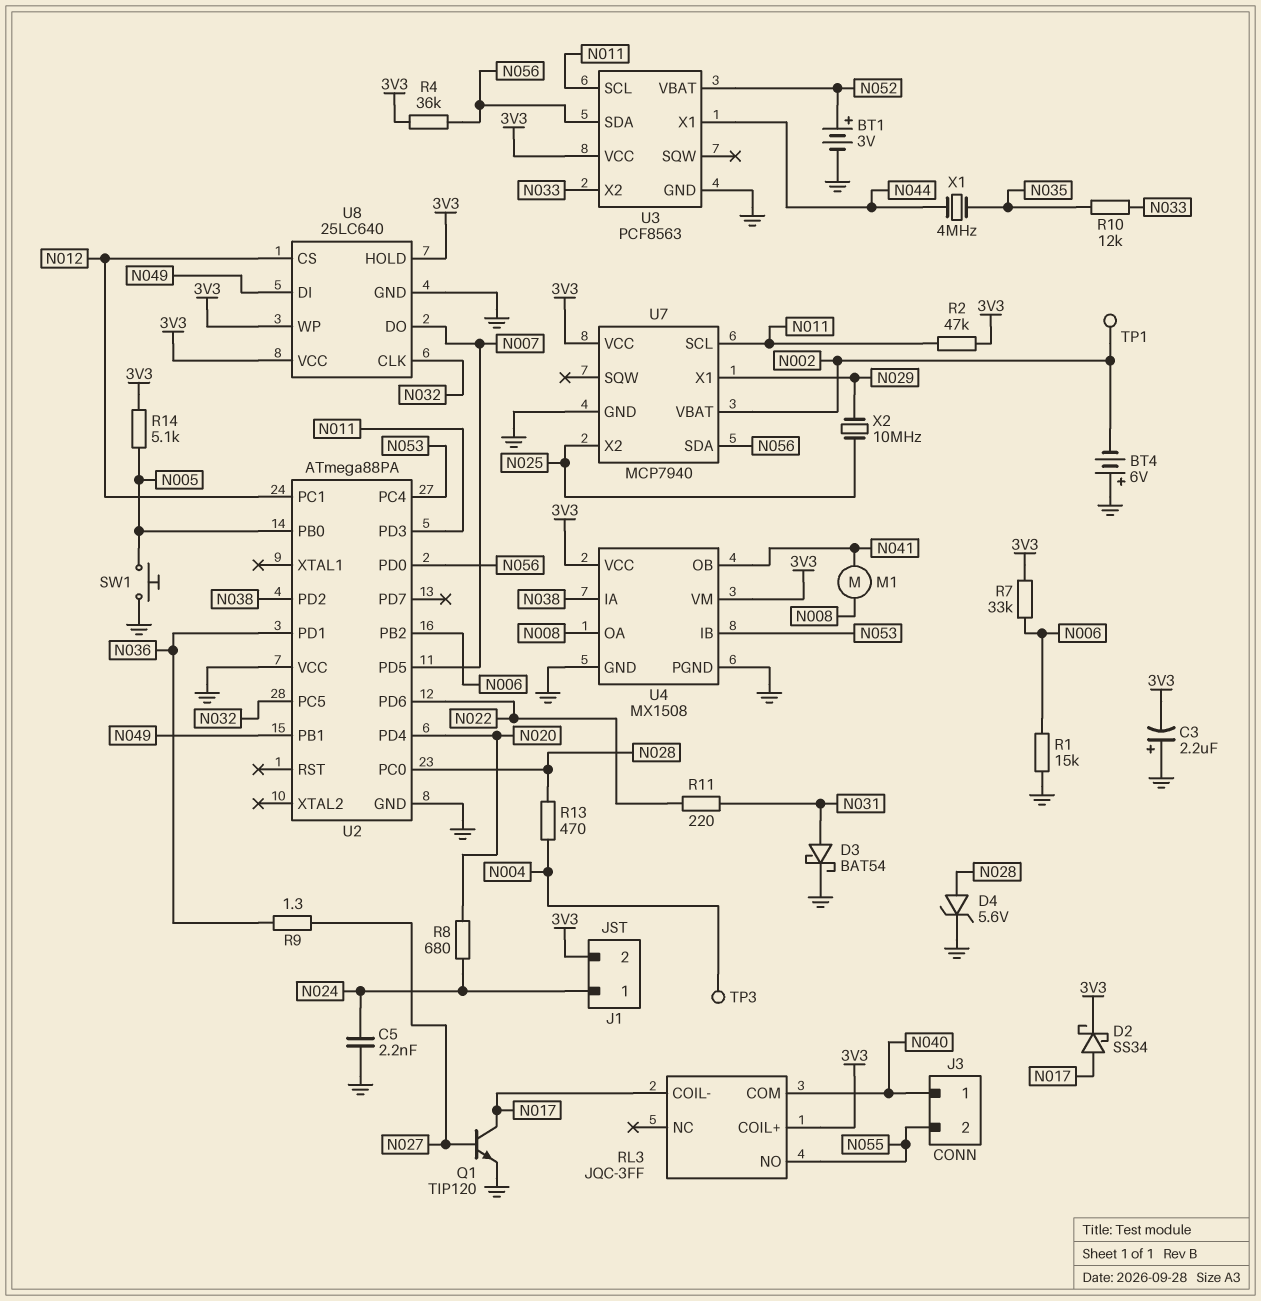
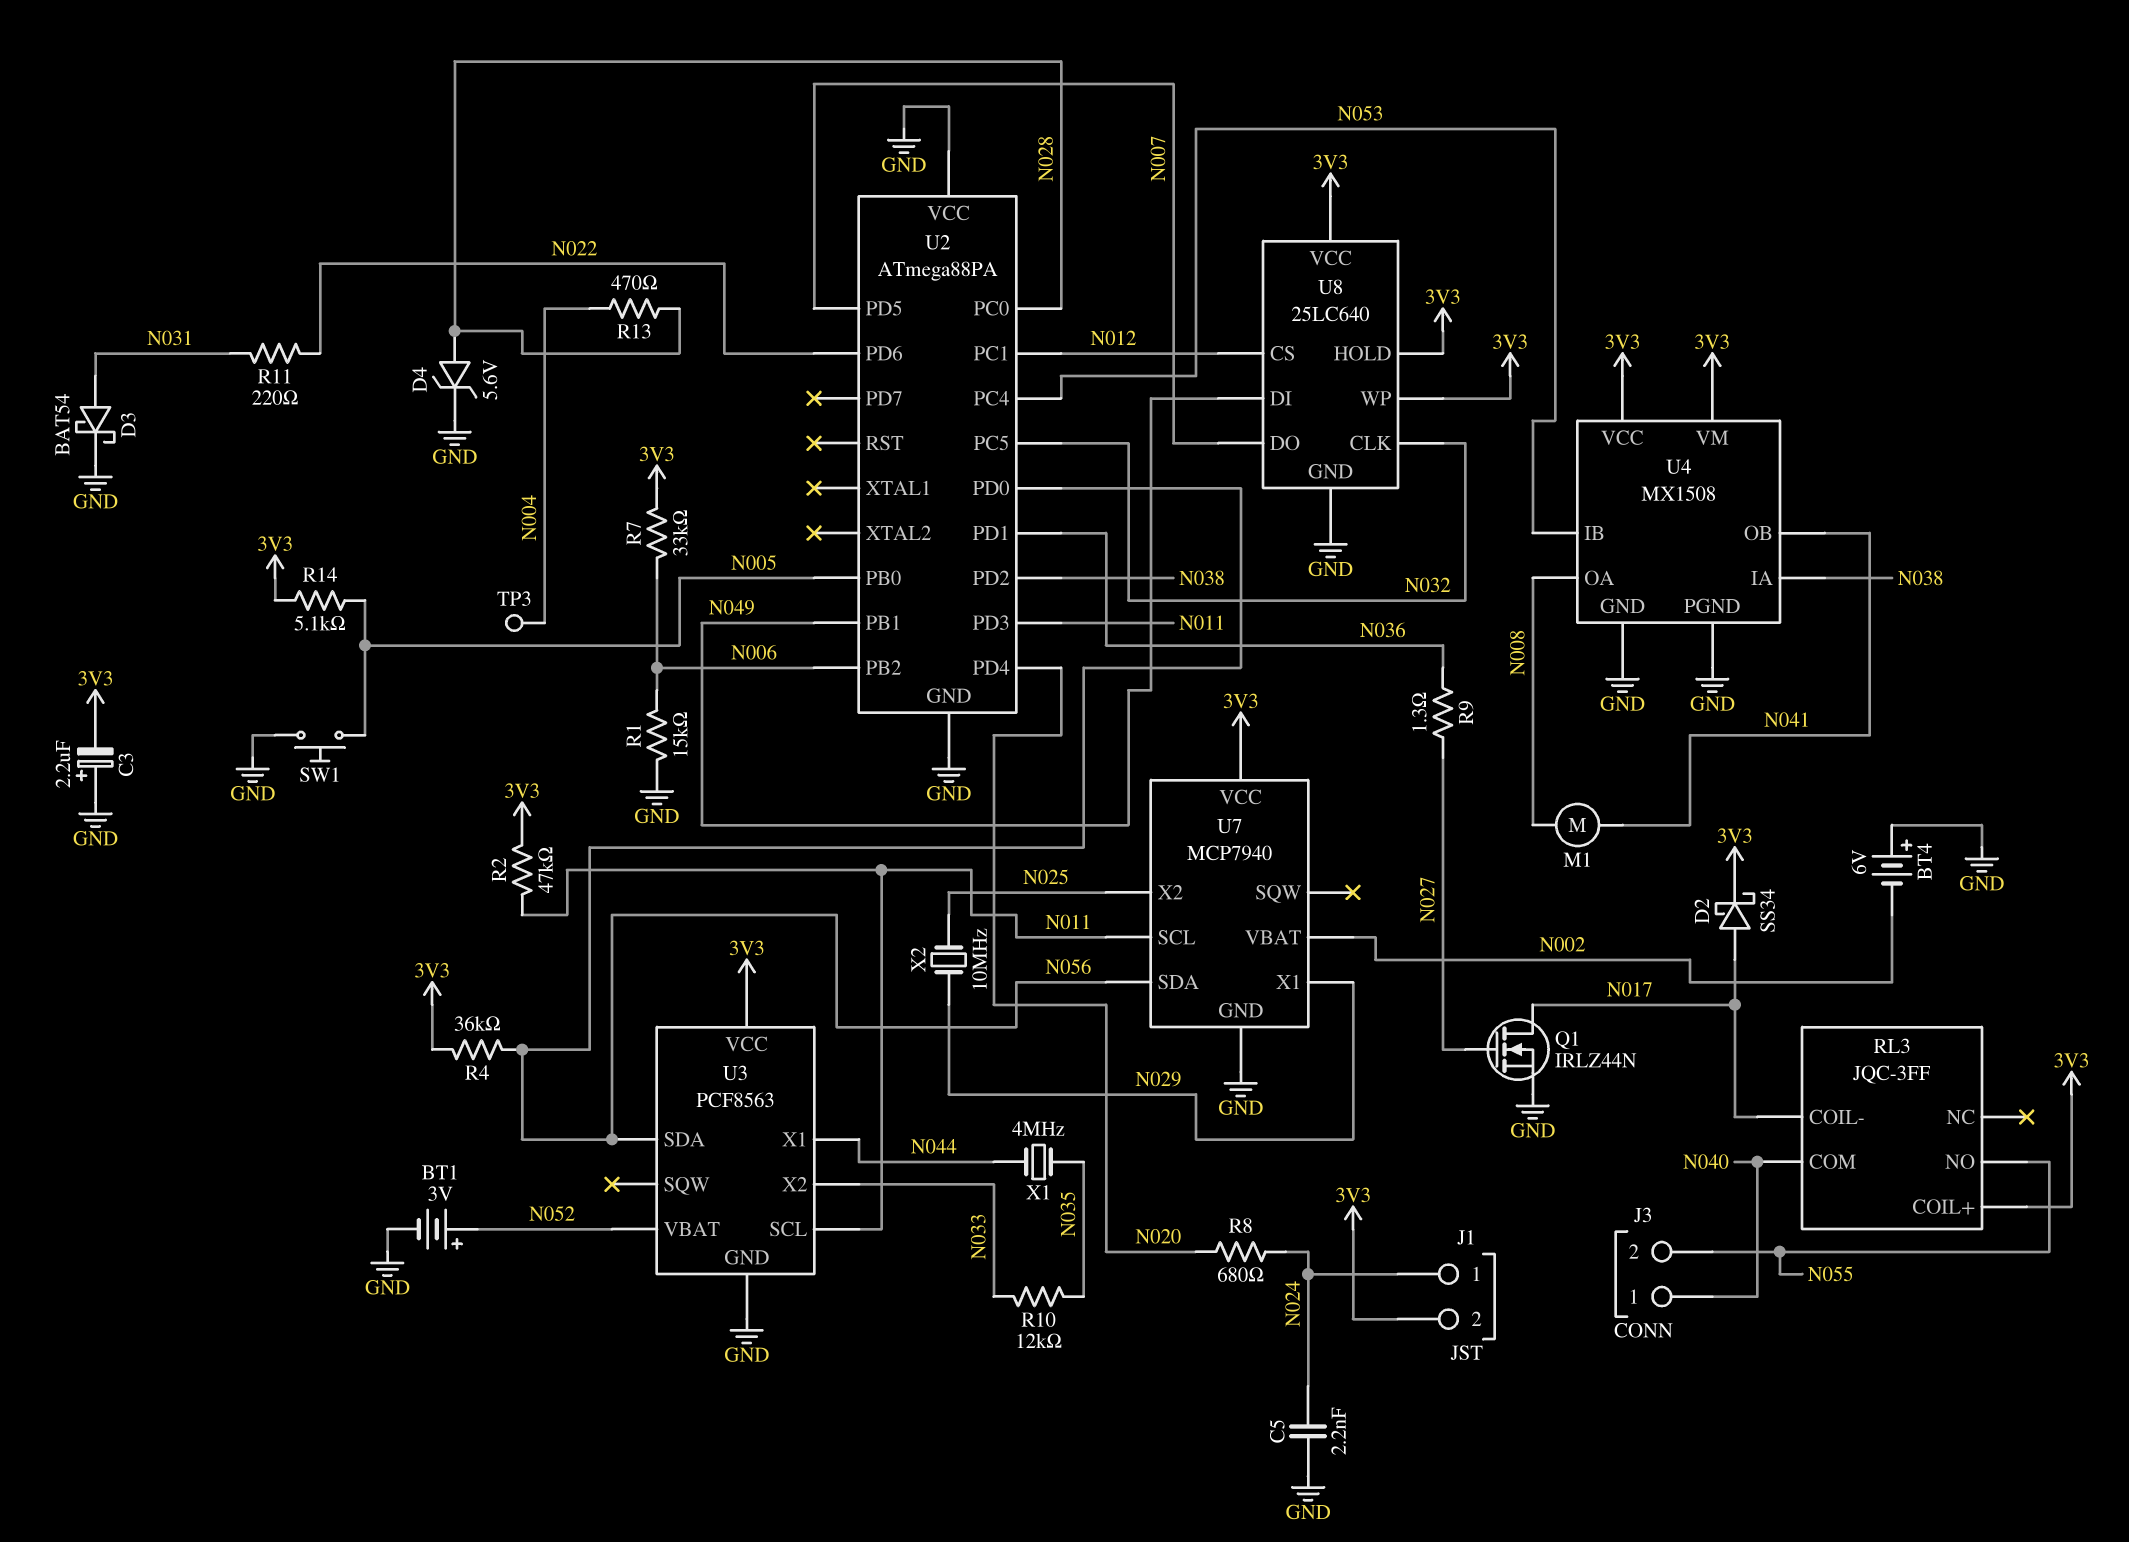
Q1: NPN TIP120 (B N027, C N017, E GND) -> NMOS IRLZ44N (G N027, D N017, S GND)
TP1: test point (N002) -> none

